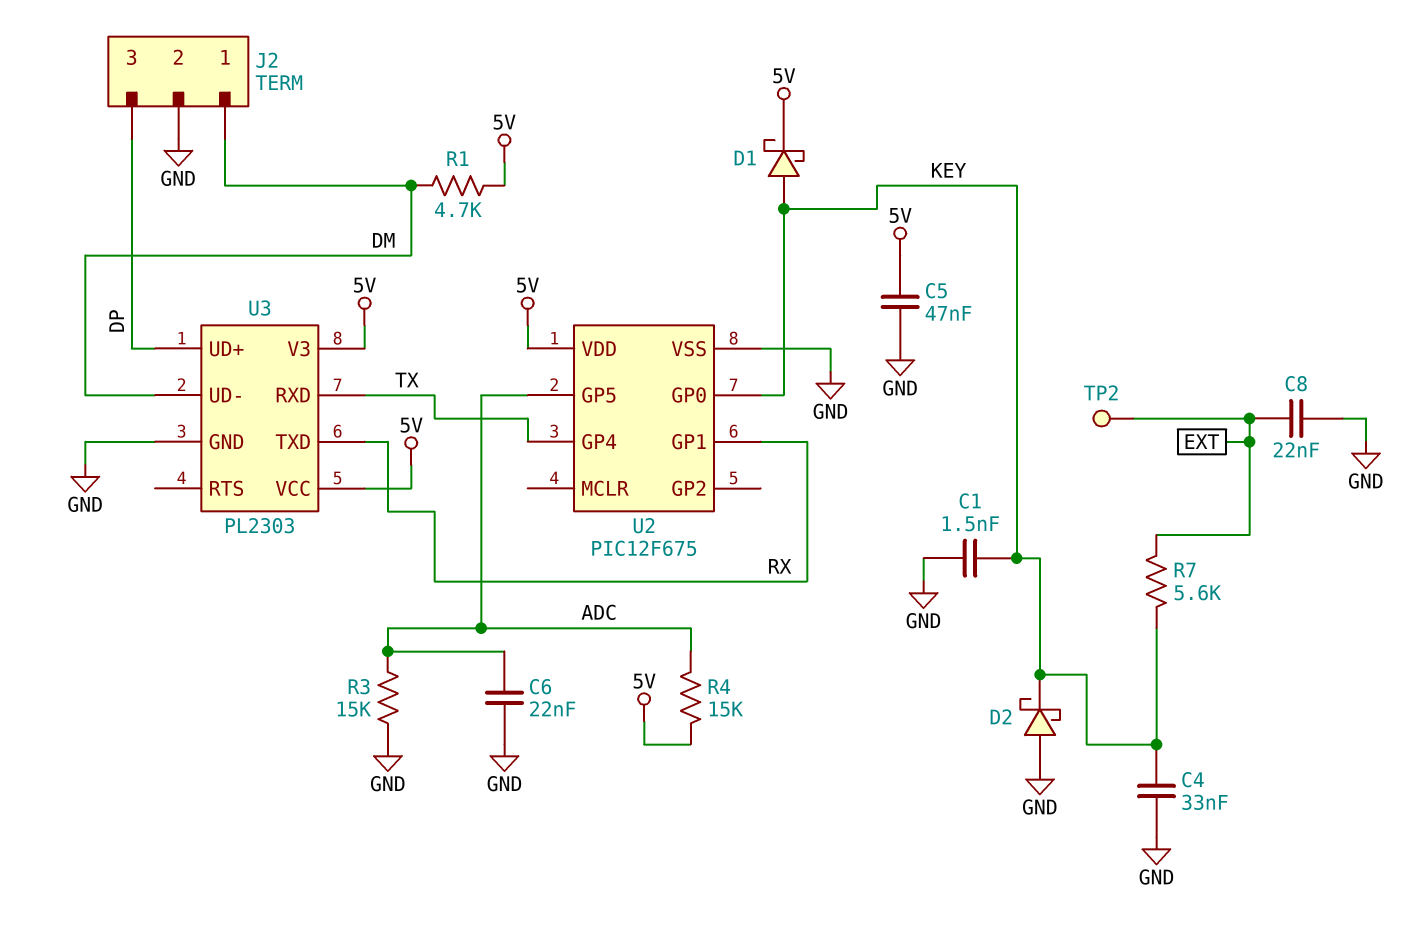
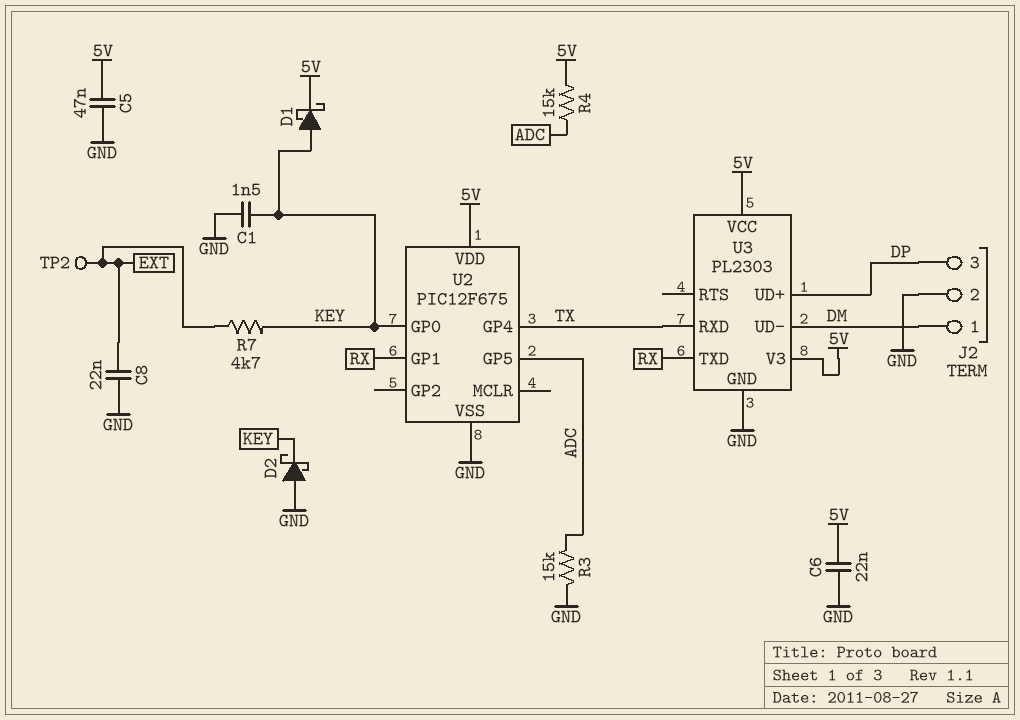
C4: 33nF (GND, KEY) -> none
C6: 22nF (ADC, GND) -> 22nF (5V, GND)
R1: 4.7k (5V, DM) -> none
R7: 5.6k (EXT, KEY) -> 4.7k (EXT, KEY)

